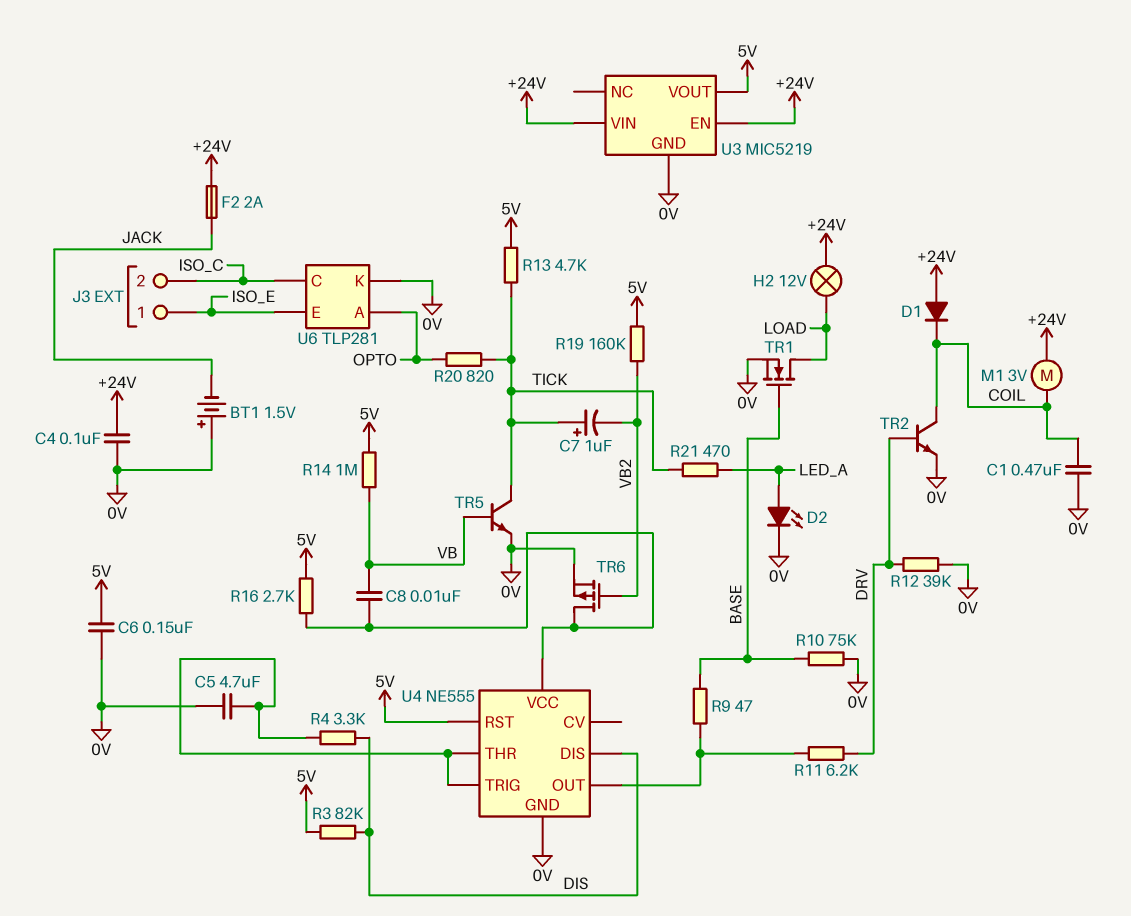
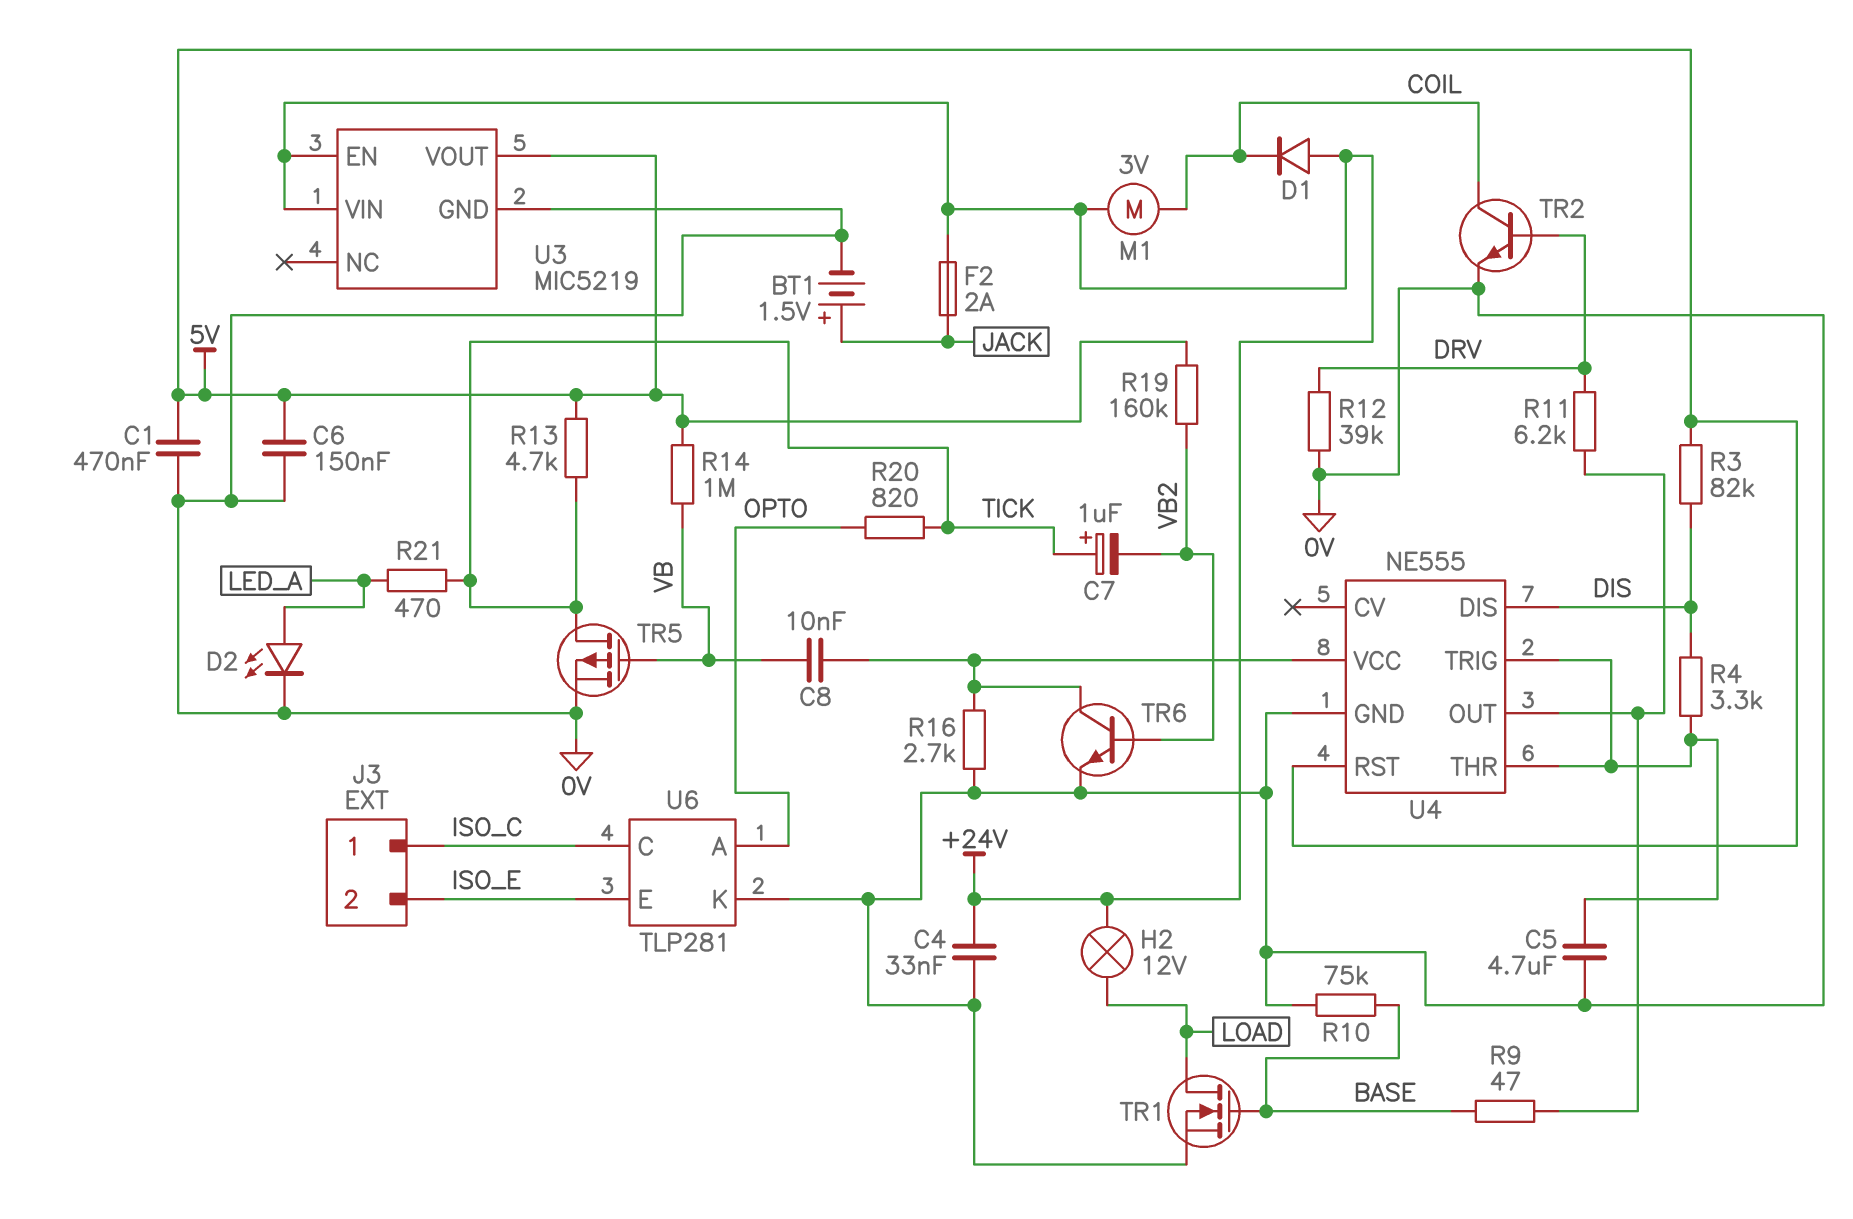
BT1: 1.5V (plus 0V, minus JACK) -> 1.5V (plus JACK, minus 0V)
C1: 470nF (0V, COIL) -> 470nF (0V, 5V)
C4: 100nF (+24V, 0V) -> 33nF (+24V, 0V)
J3 pin 1: ISO_E -> ISO_C
J3 pin 2: ISO_C -> ISO_E
R16: 2.7k (5V, U4/VCC) -> 2.7k (0V, U4/VCC)
TR5: NPN (B VB, C TICK, E 0V) -> PMOS (G VB, D TICK, S 0V)
TR6: PMOS (G VB2, D U4/VCC, S 0V) -> NPN (B VB2, C U4/VCC, E 0V)

